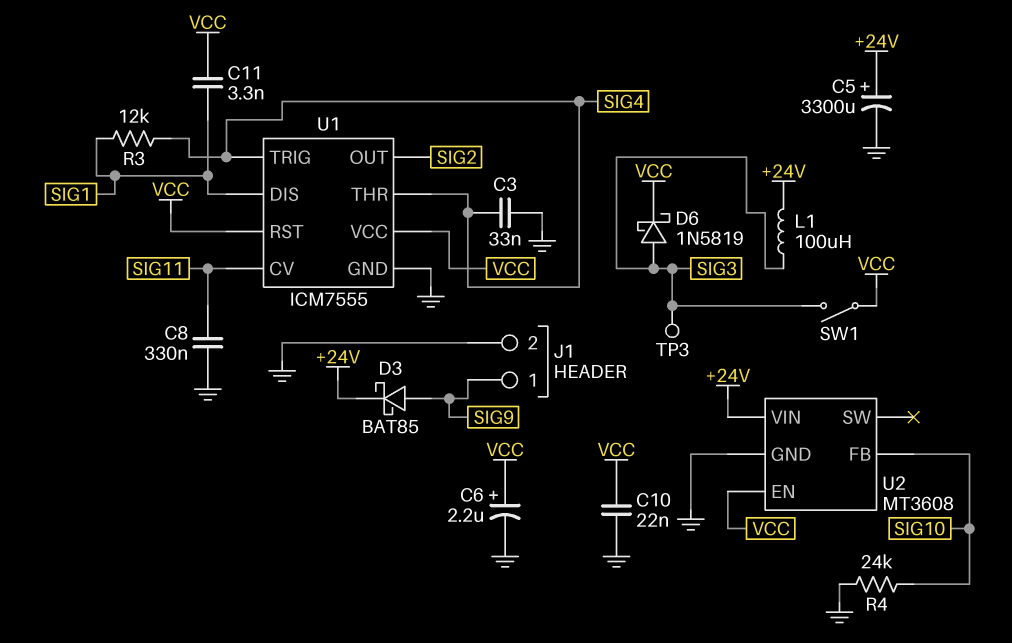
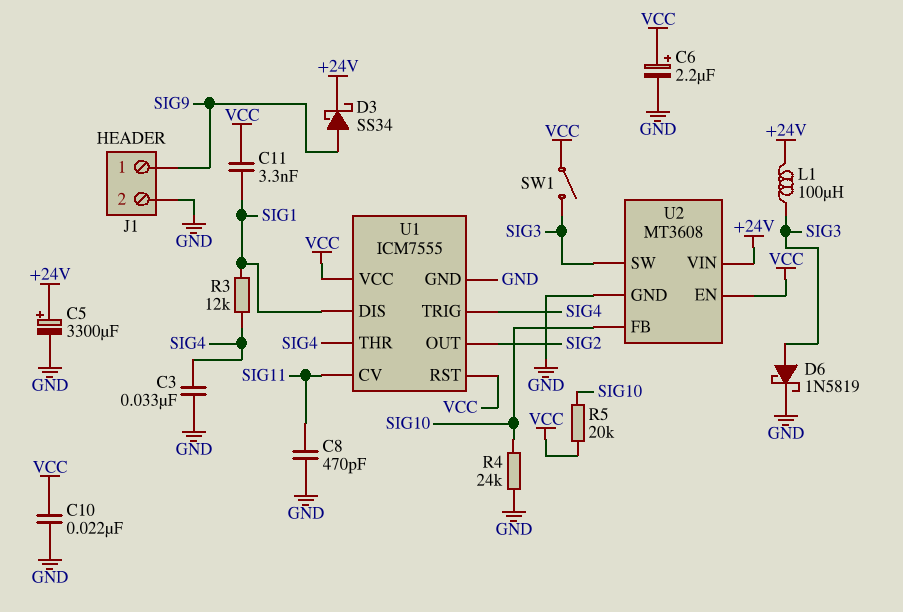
C8: 330nF (GND, SIG11) -> 470pF (GND, SIG11)
D3: schottky BAT85 (A SIG9, K +24V) -> schottky SS34 (A SIG9, K +24V)
D6: schottky 1N5819 (A SIG3, K VCC) -> schottky 1N5819 (A SIG3, K GND)
R5: none -> 20k (SIG10, VCC)
TP3: test point (SIG3) -> none
U2 pin SW: none -> SIG3

